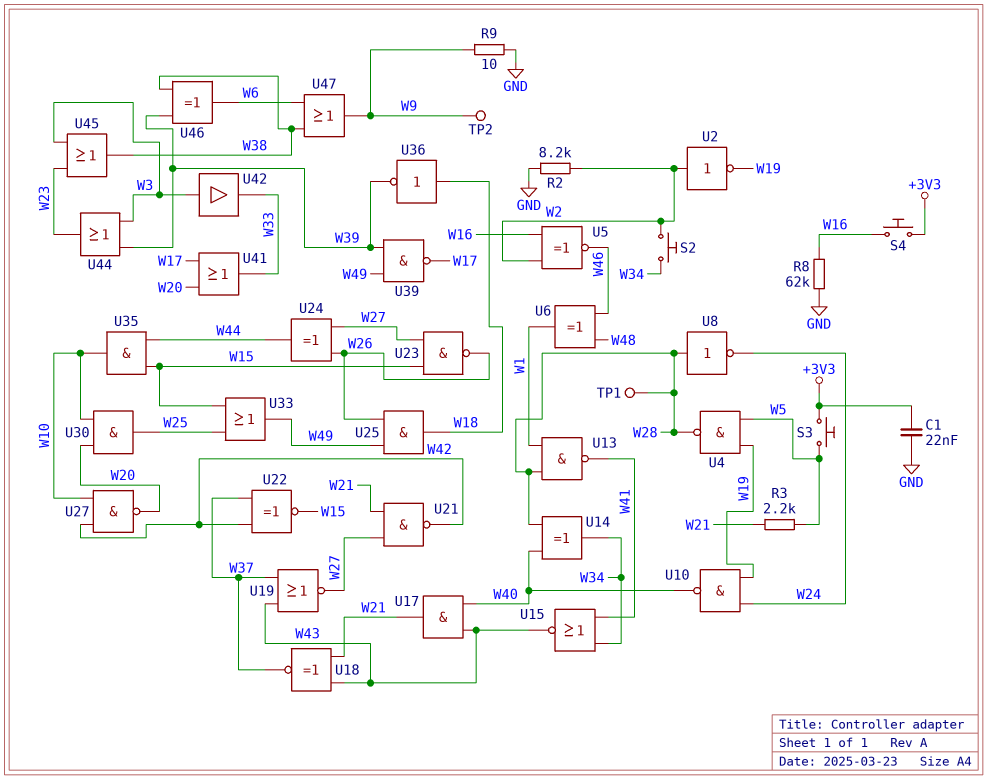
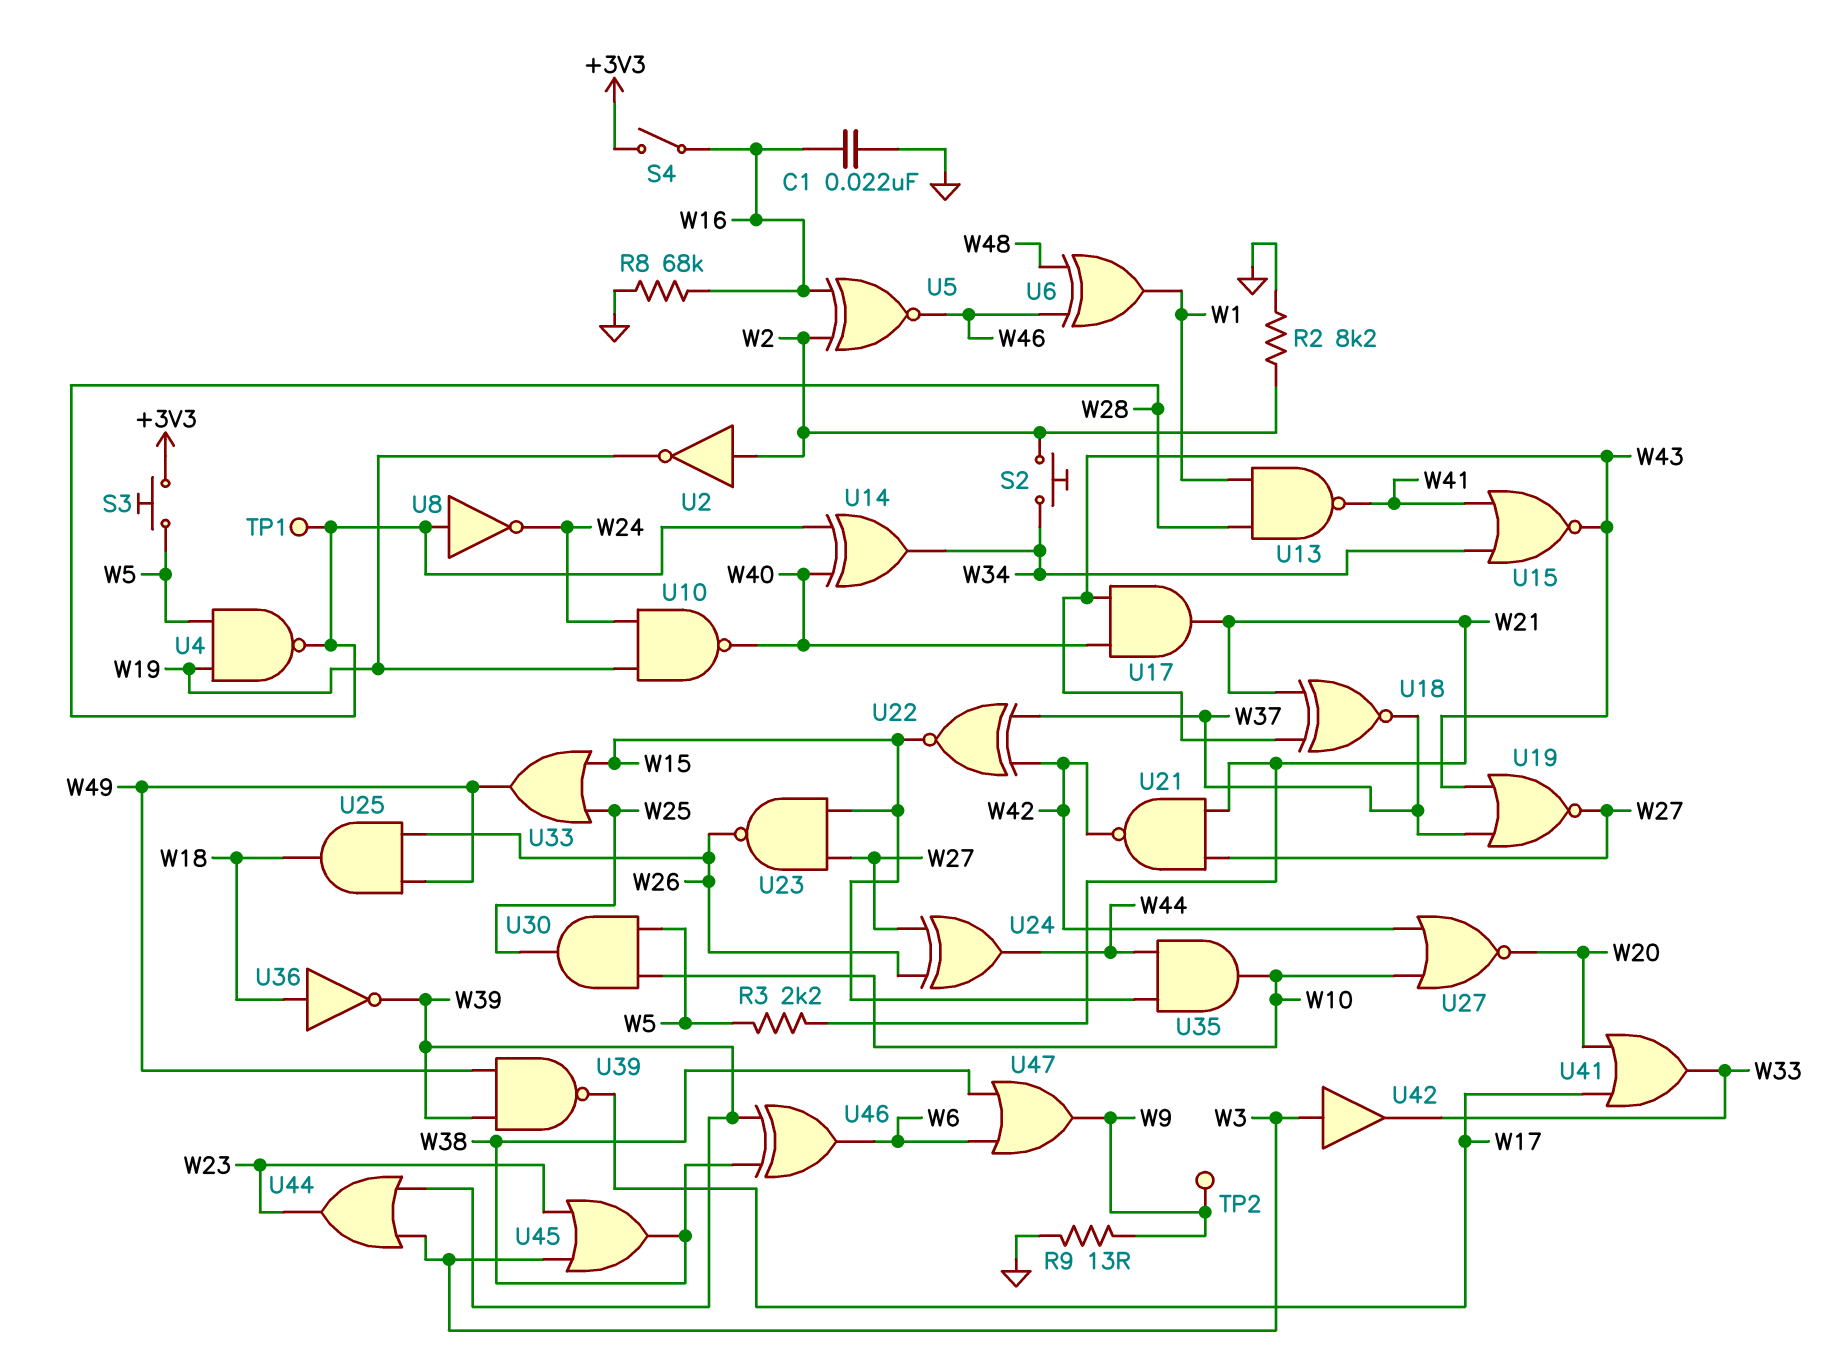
C1: 22nF (+3V3, GND) -> 22nF (GND, W16)
R8: 62k (GND, W16) -> 68k (GND, W16)
R9: 10 (GND, W9) -> 13 (GND, W9)
S4: button (+3V3, W16) -> switch (+3V3, W16)
U27: NAND (in W10, in W42, out W20) -> NOR (in W10, in W42, out W20)
U30: AND (in W10, in W20, out W25) -> AND (in W5, in W10, out W25)

